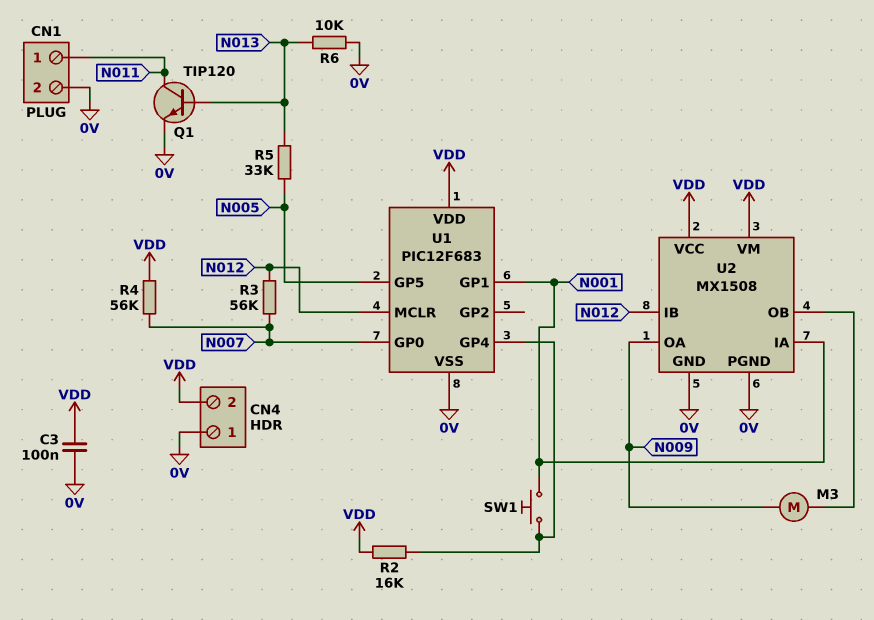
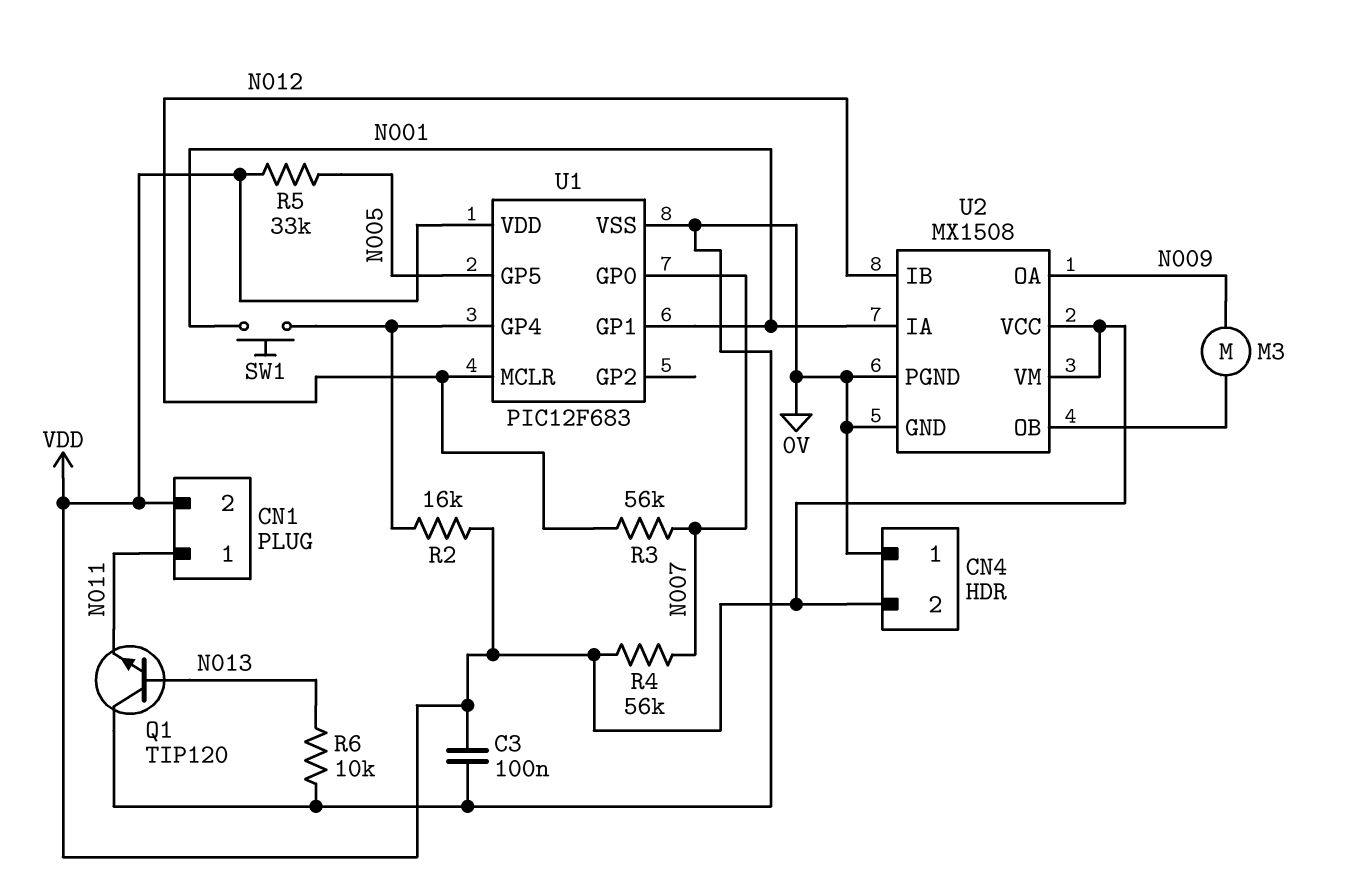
CN1 pin 2: 0V -> VDD
Q1: NPN TIP120 (B N013, C N011, E 0V) -> NPN TIP120 (B N013, C 0V, E N011)
R5: 33k (N005, N013) -> 33k (N005, VDD)

